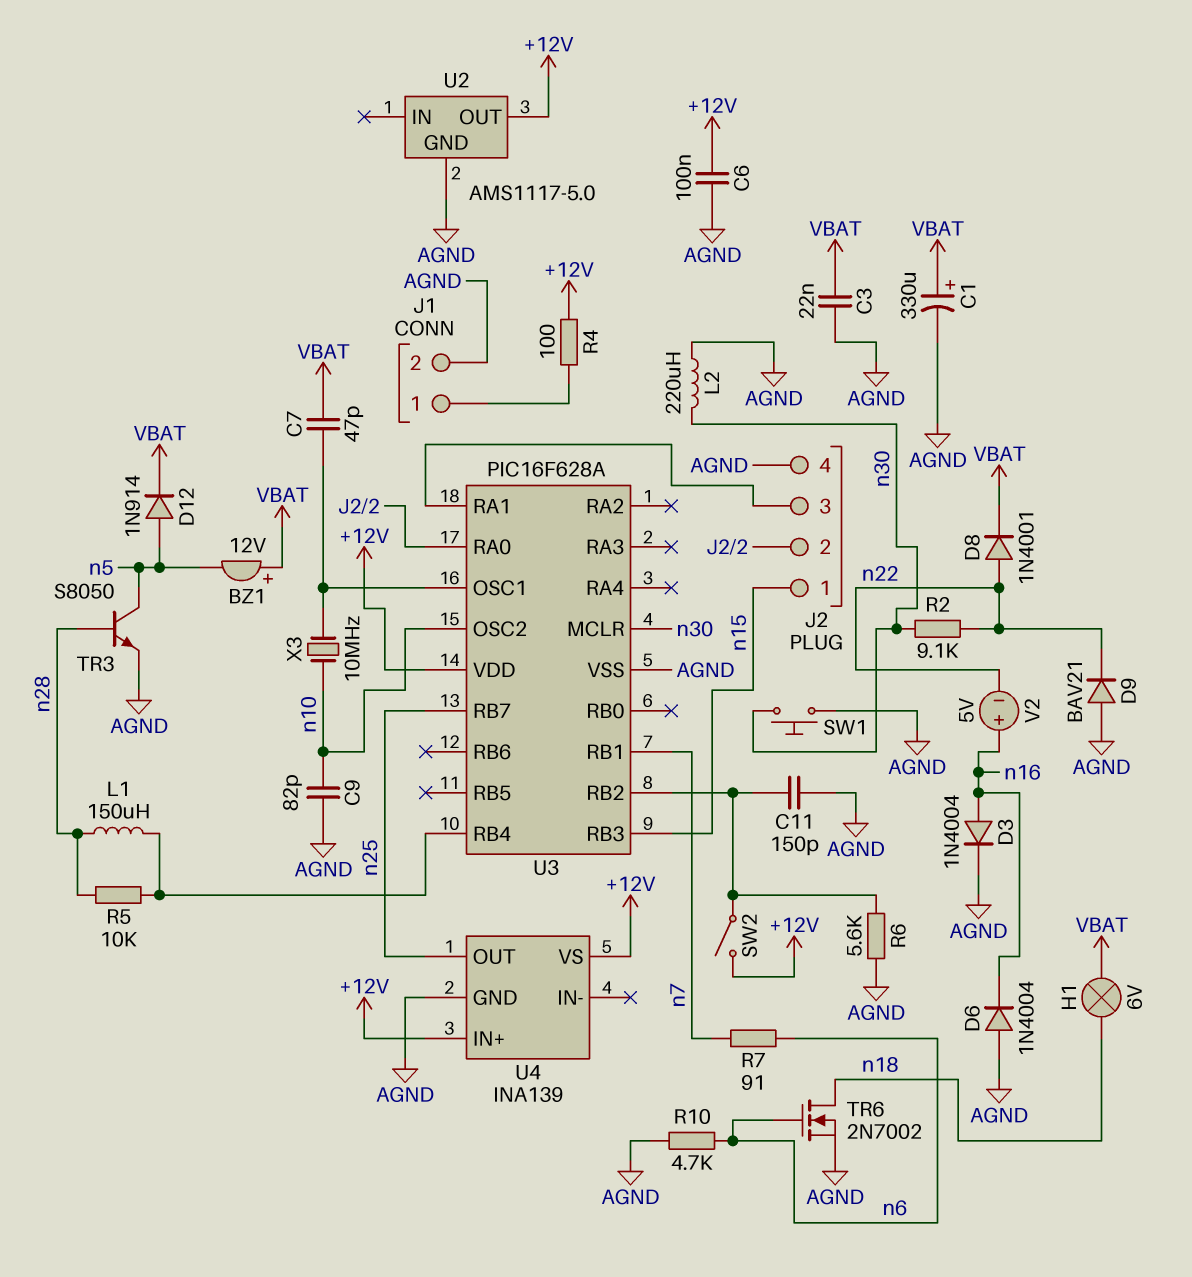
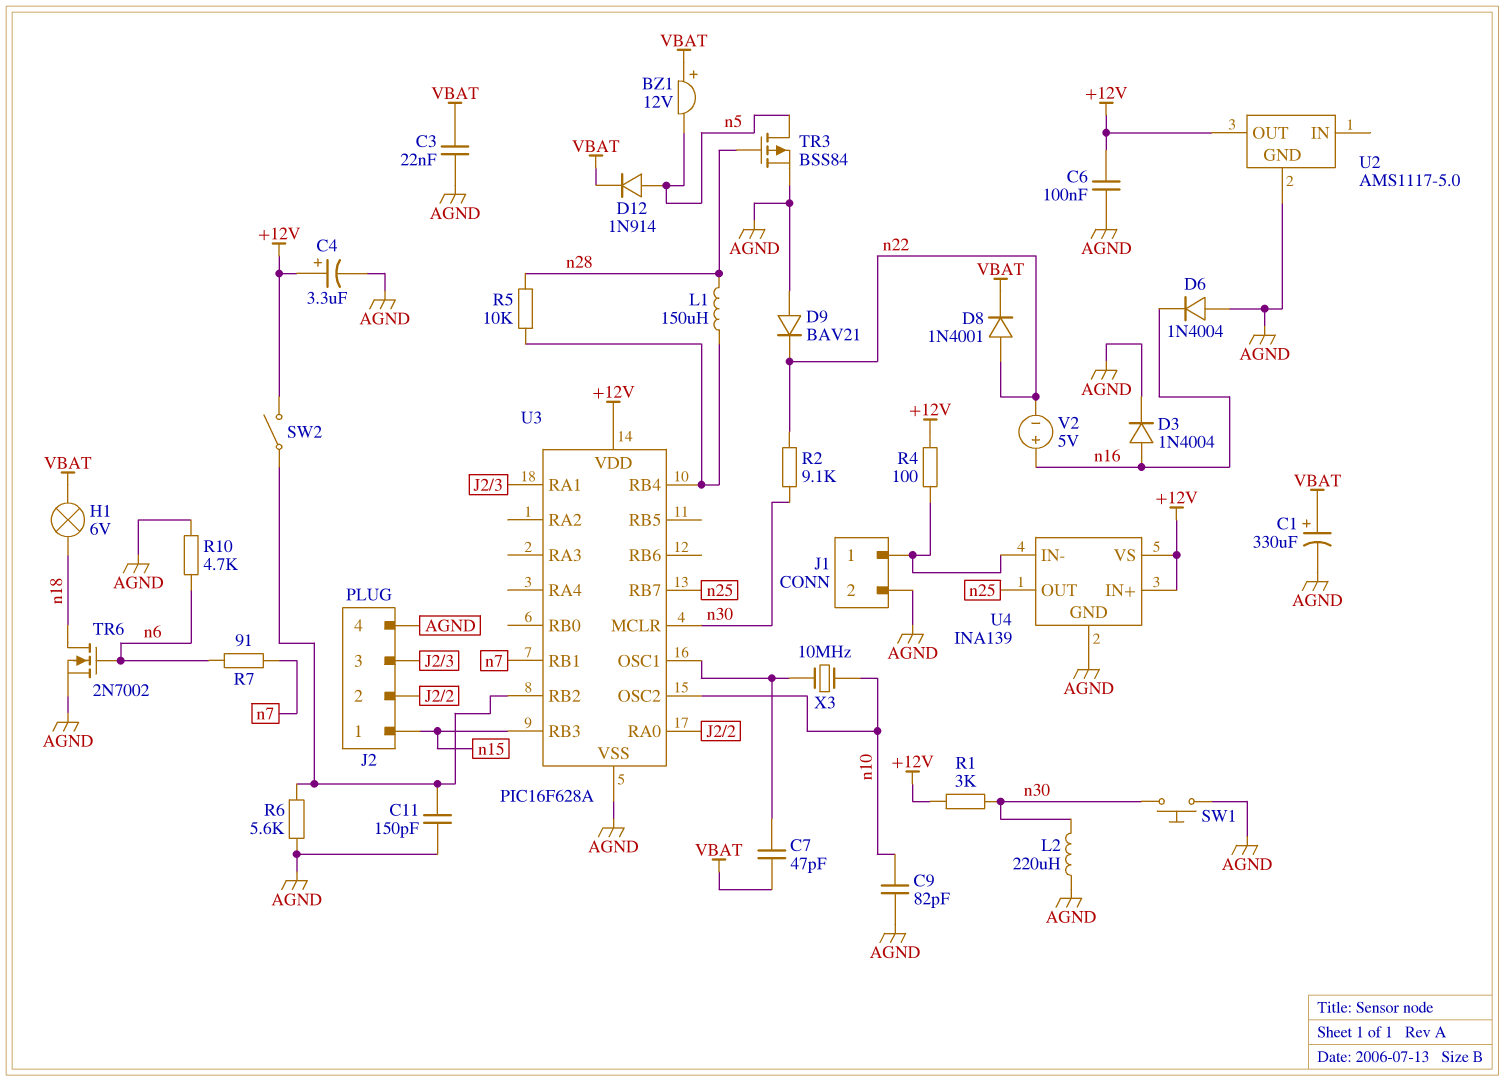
C4: none -> 3.3uF (plus +12V, minus AGND)
R1: none -> 3k (+12V, n30)
TR3: NPN S8050 (B n28, C n5, E AGND) -> PMOS BSS84 (G n28, D n5, S AGND)
U4 pin IN-: none -> J1/1

